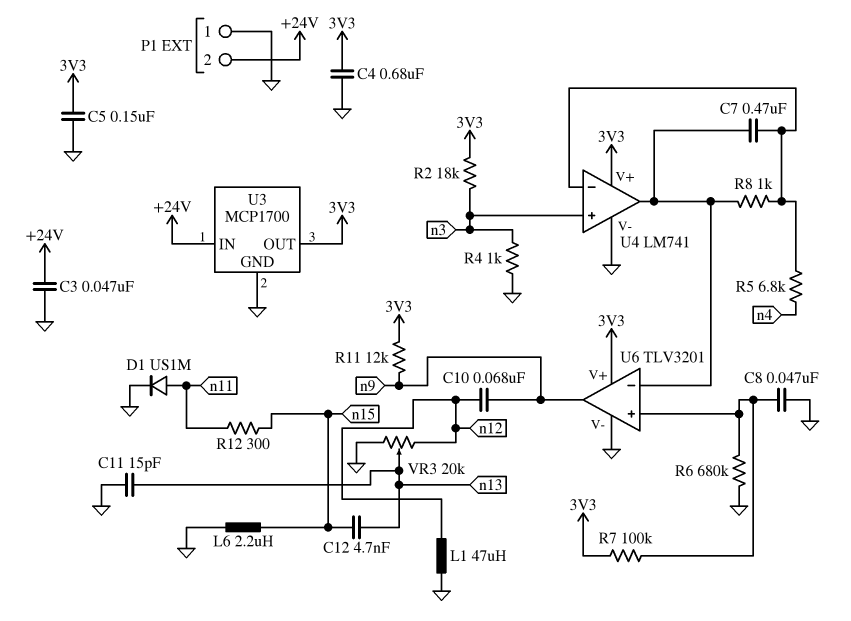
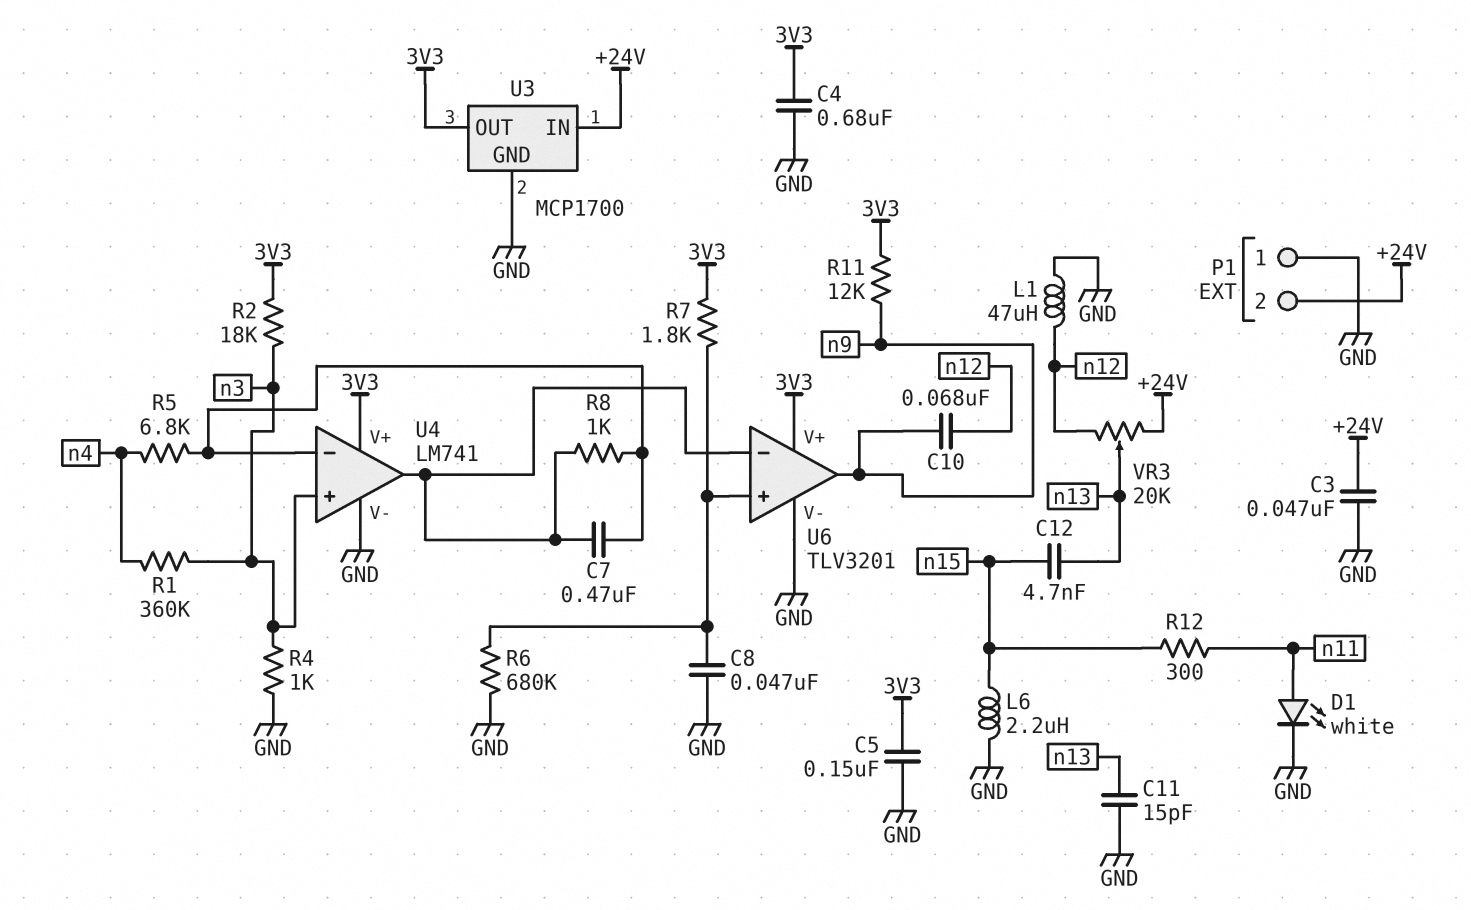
D1: diode US1M (A n11, K GND) -> LED white (A n11, K GND)
R1: none -> 360k (n3, n4)
R7: 100k (3V3, U6/in+) -> 1.8k (3V3, U6/in+)
VR3: 20k (GND, n12, wiper n13) -> 20k (+24V, n12, wiper n13)

